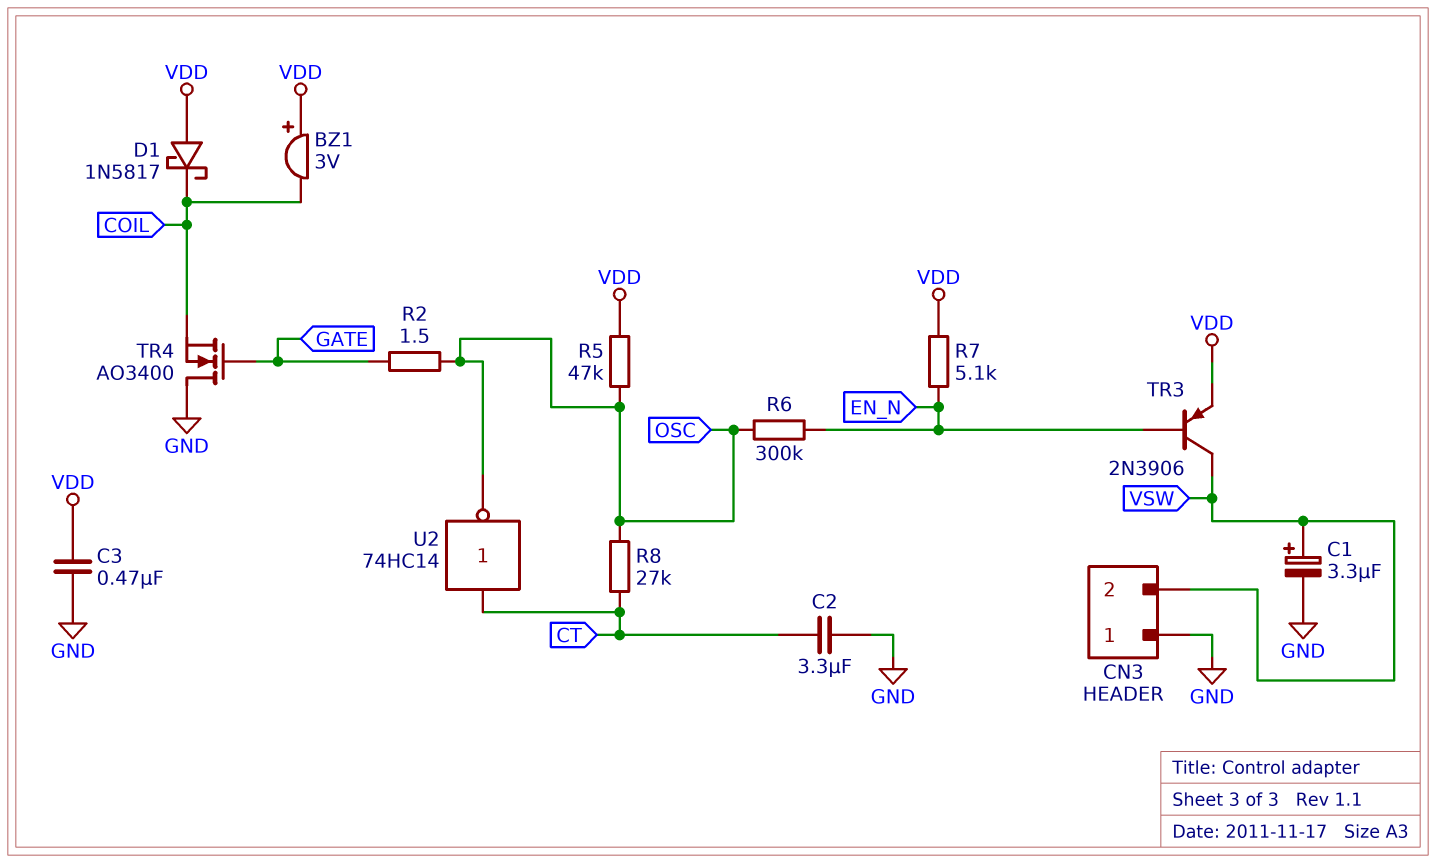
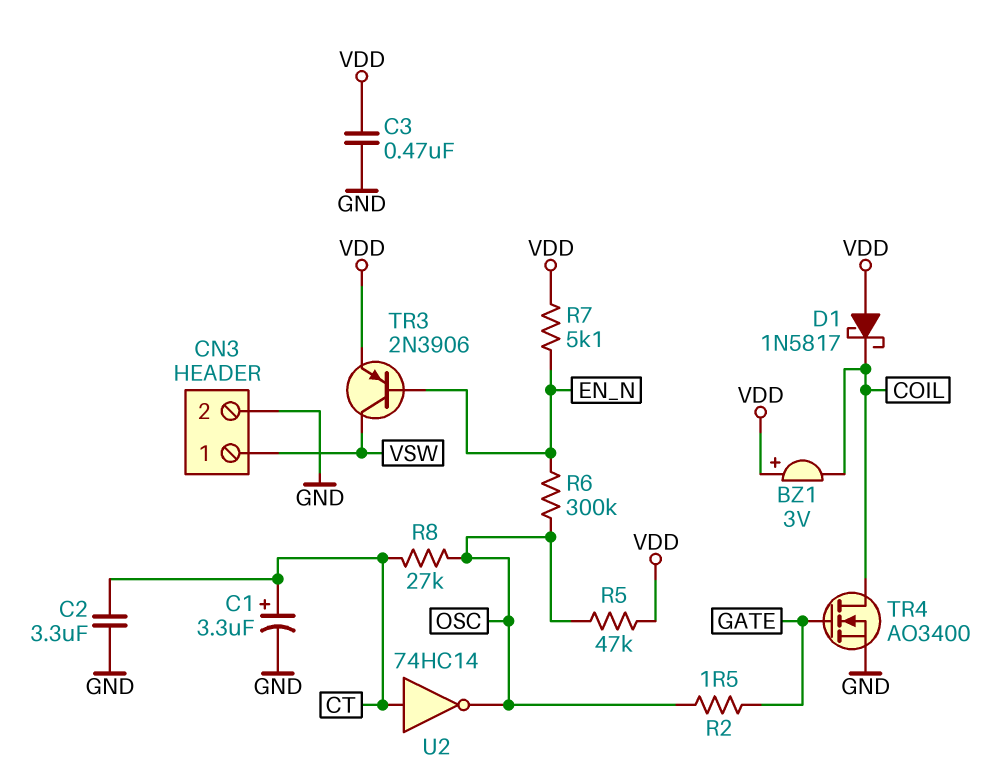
C1: 3.3uF (plus VSW, minus GND) -> 3.3uF (plus CT, minus GND)
CN3 pin 1: GND -> VSW
CN3 pin 2: VSW -> GND
TR4: NMOS AO3400 (G GATE, D GND, S COIL) -> NMOS AO3400 (G GATE, D COIL, S GND)

